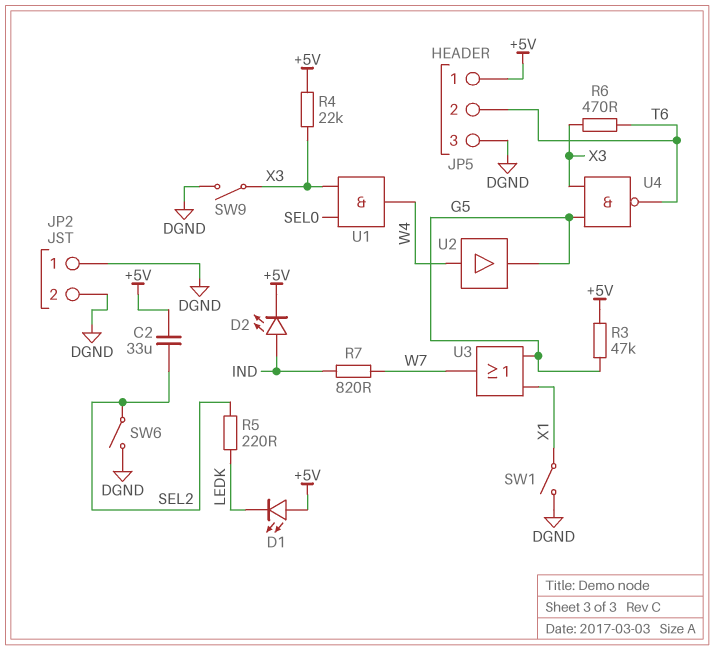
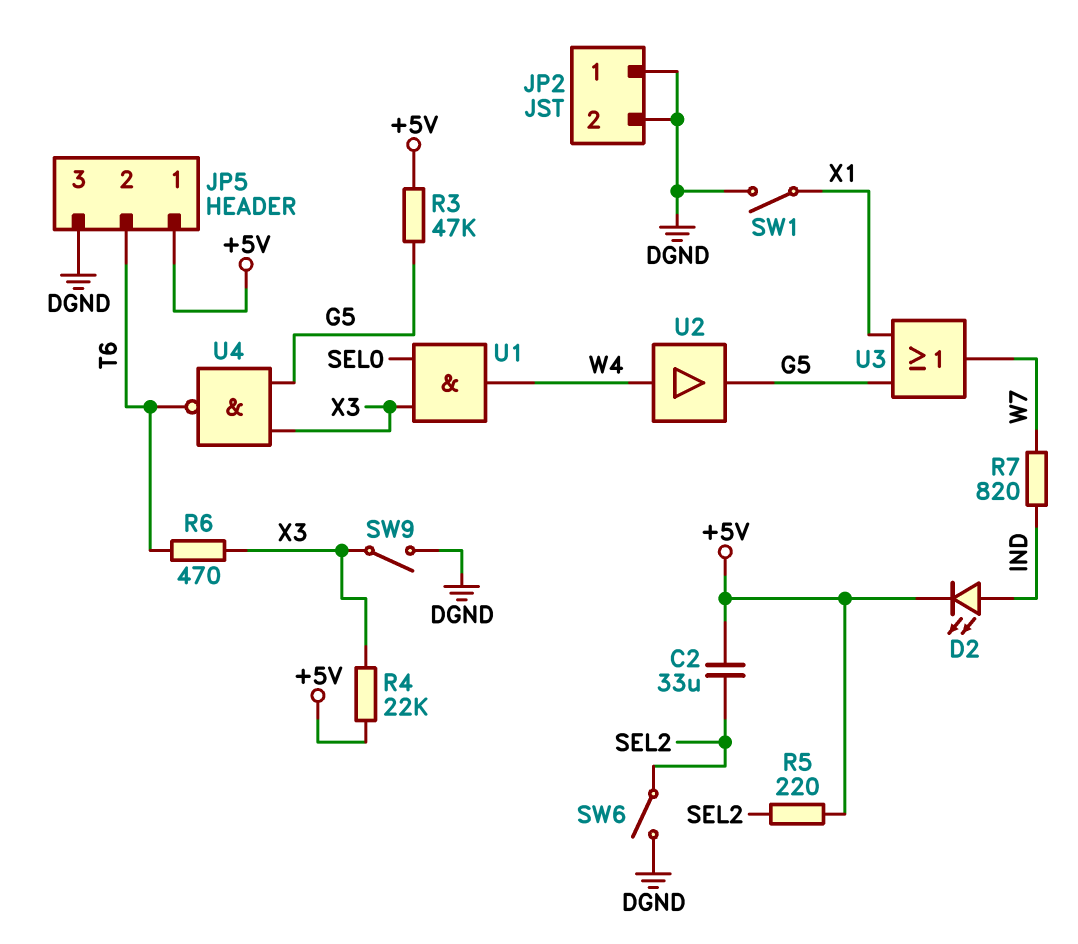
D1: LED (A +5V, K LEDK) -> none
R5: 220 (LEDK, SEL2) -> 220 (+5V, SEL2)

